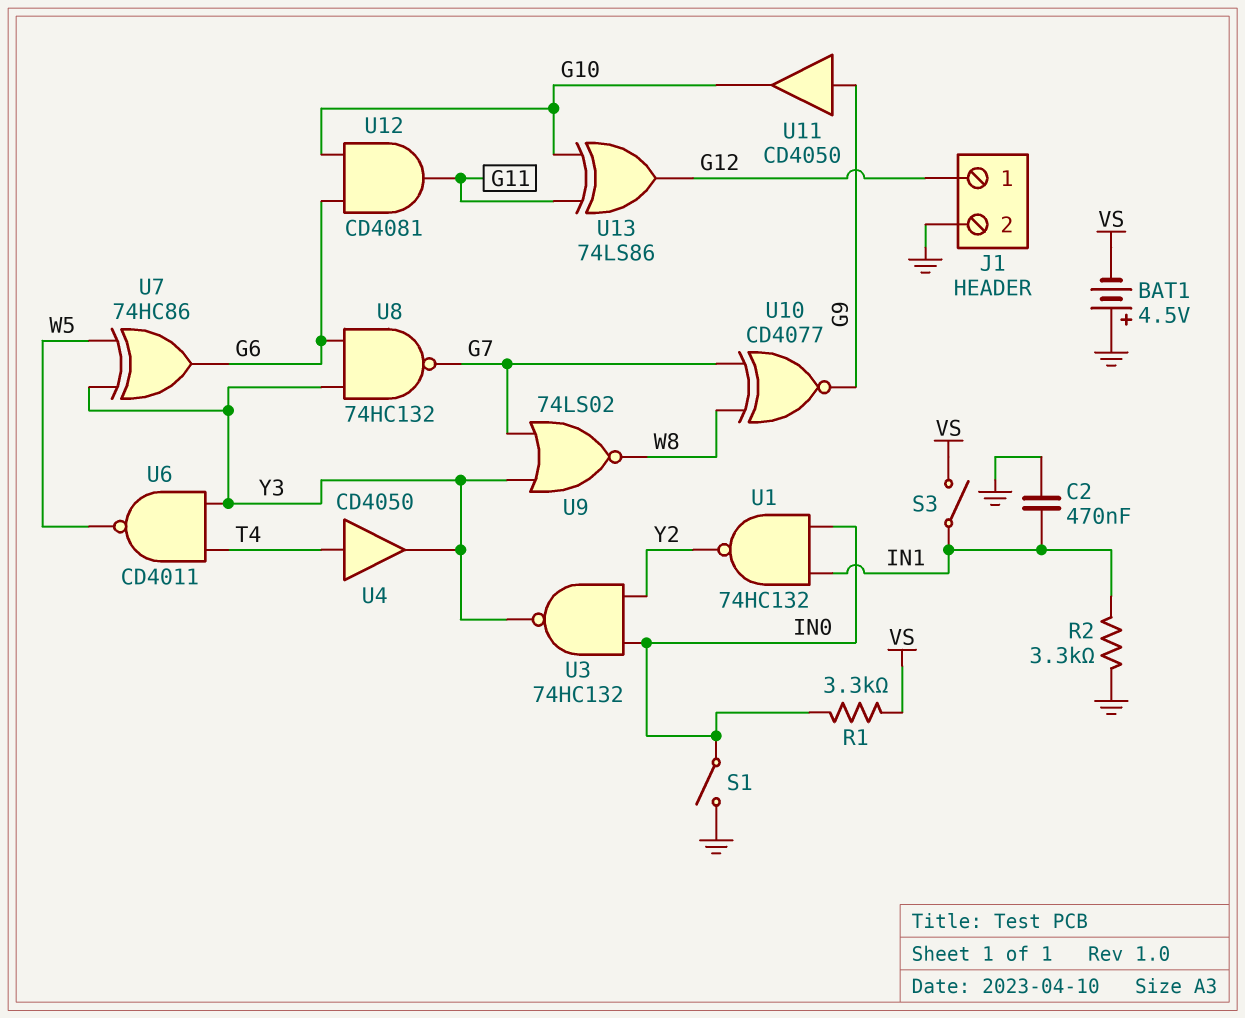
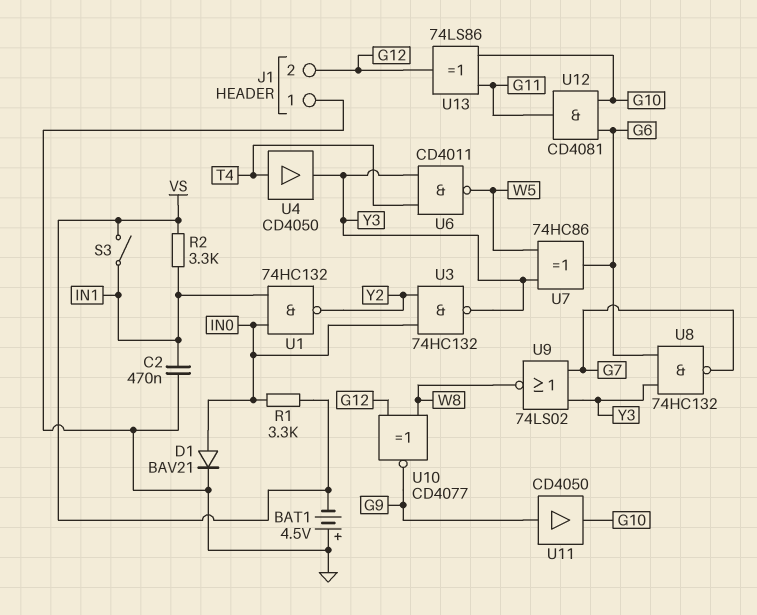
D1: none -> diode BAV21 (A IN0, K GND)
J1 pin 1: G12 -> GND
J1 pin 2: GND -> G12
R2: 3.3k (GND, IN1) -> 3.3k (IN1, VS)
S1: switch (GND, IN0) -> none
U10: XNOR CD4077 (in G7, in W8, out G9) -> XNOR CD4077 (in G12, in W8, out G9)

